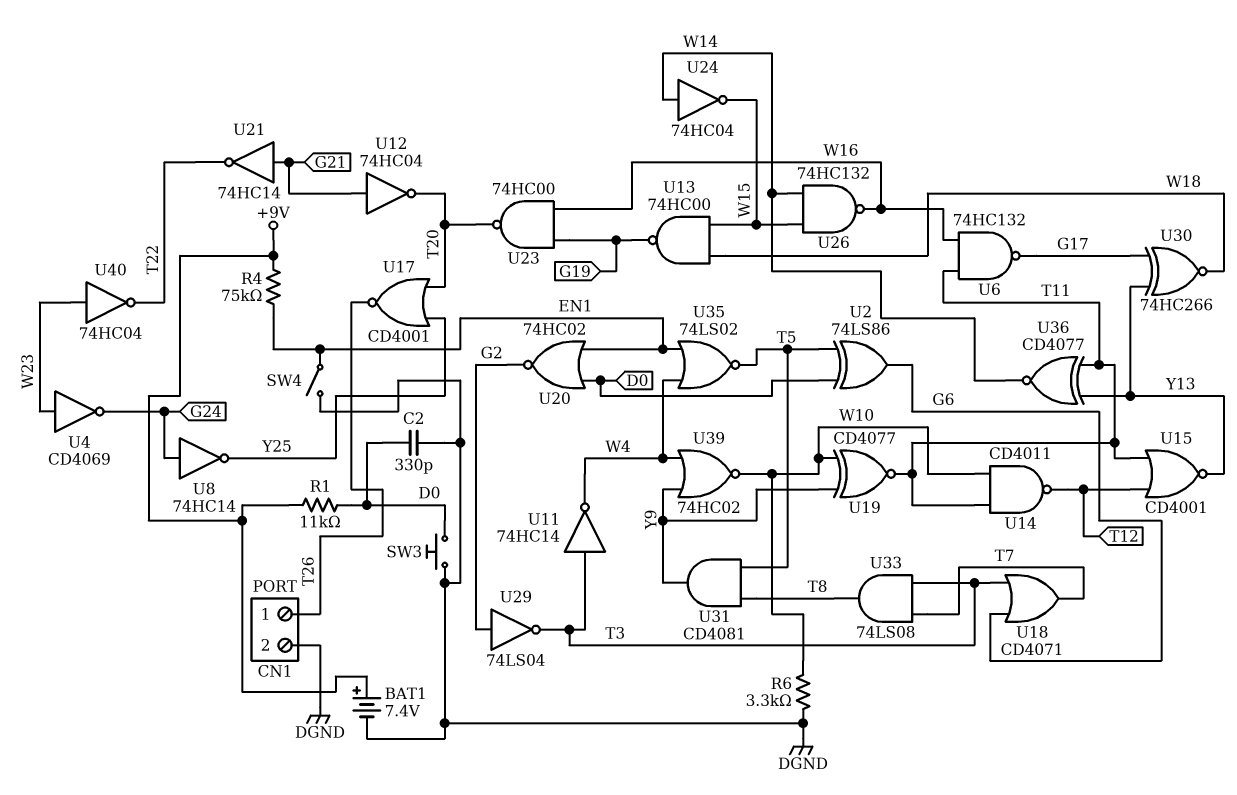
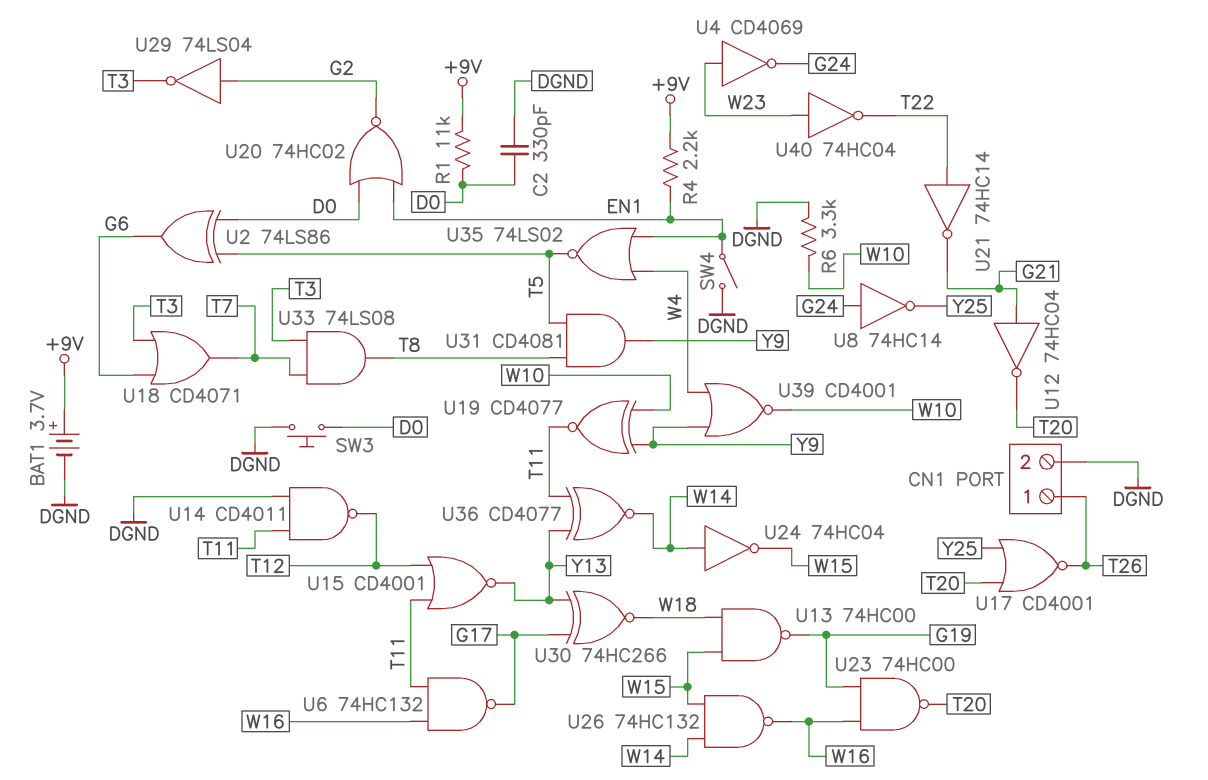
BAT1: 7.4V (plus +9V, minus DGND) -> 3.7V (plus +9V, minus DGND)
R4: 75k (+9V, EN1) -> 2.2k (+9V, EN1)
U11: NOT 74HC14 (in T3, out W4) -> none
U14: NAND CD4011 (in T11, in W10, out T12) -> NAND CD4011 (in DGND, in T11, out T12)
U21: NOT 74HC14 (in G21, out T22) -> NOT 74HC14 (in T22, out G21)
U39: NOR 74HC02 (in W4, in Y9, out W10) -> NOR CD4001 (in W4, in Y9, out W10)

